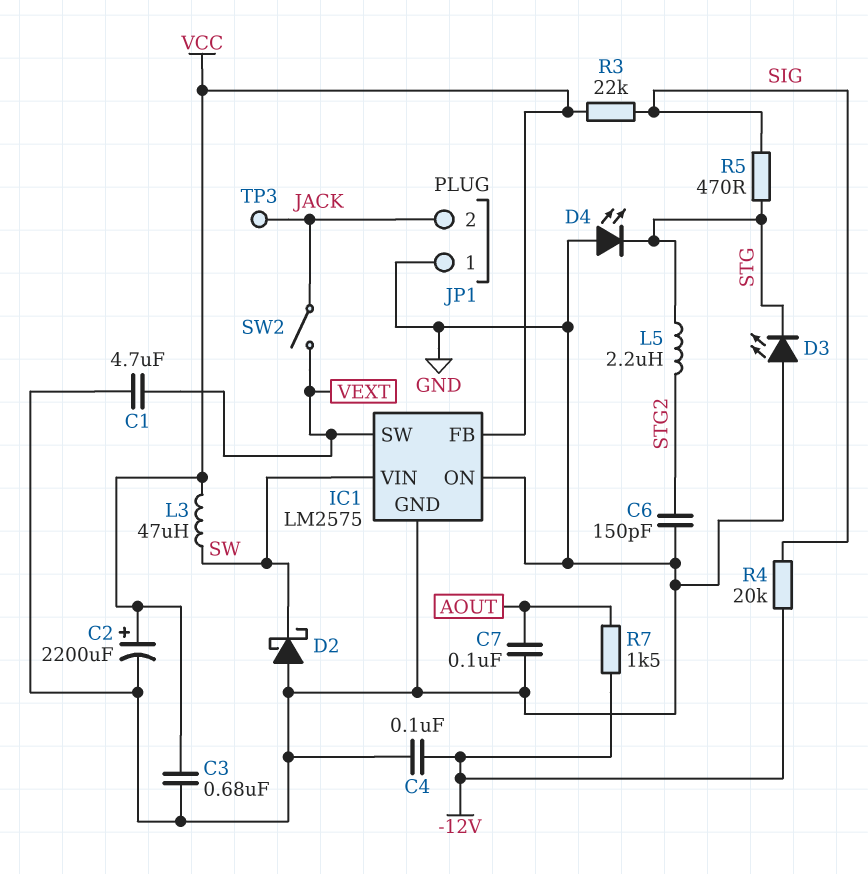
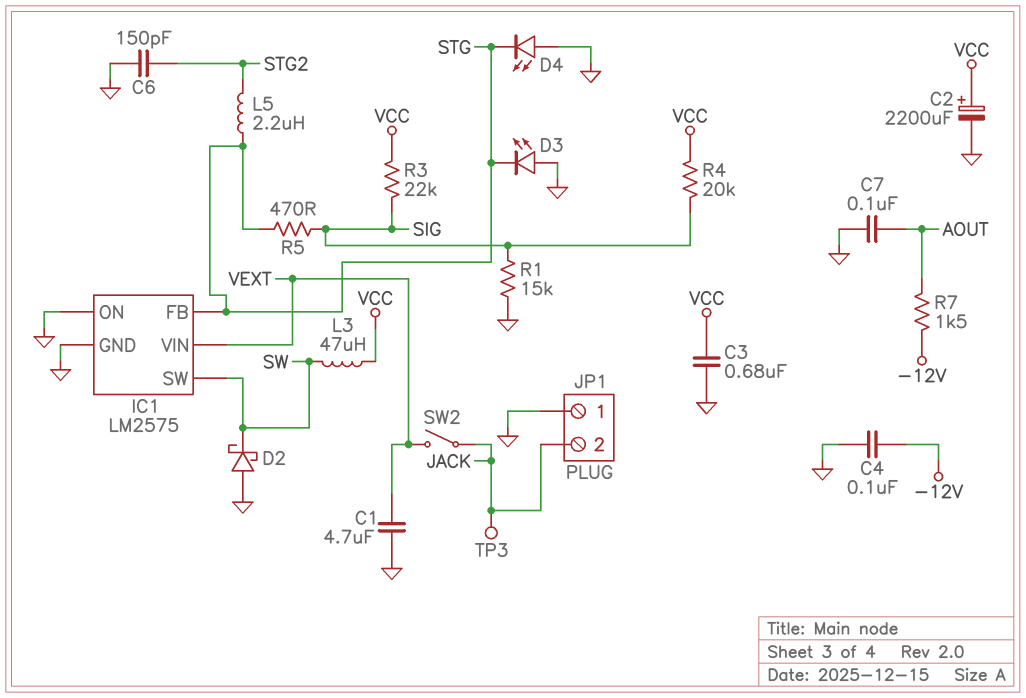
IC1 pin FB: VCC -> STG
IC1 pin SW: VEXT -> SW
IC1 pin VIN: SW -> VEXT
R1: none -> 15k (GND, SIG)
R4: 20k (-12V, SIG) -> 20k (SIG, VCC)

